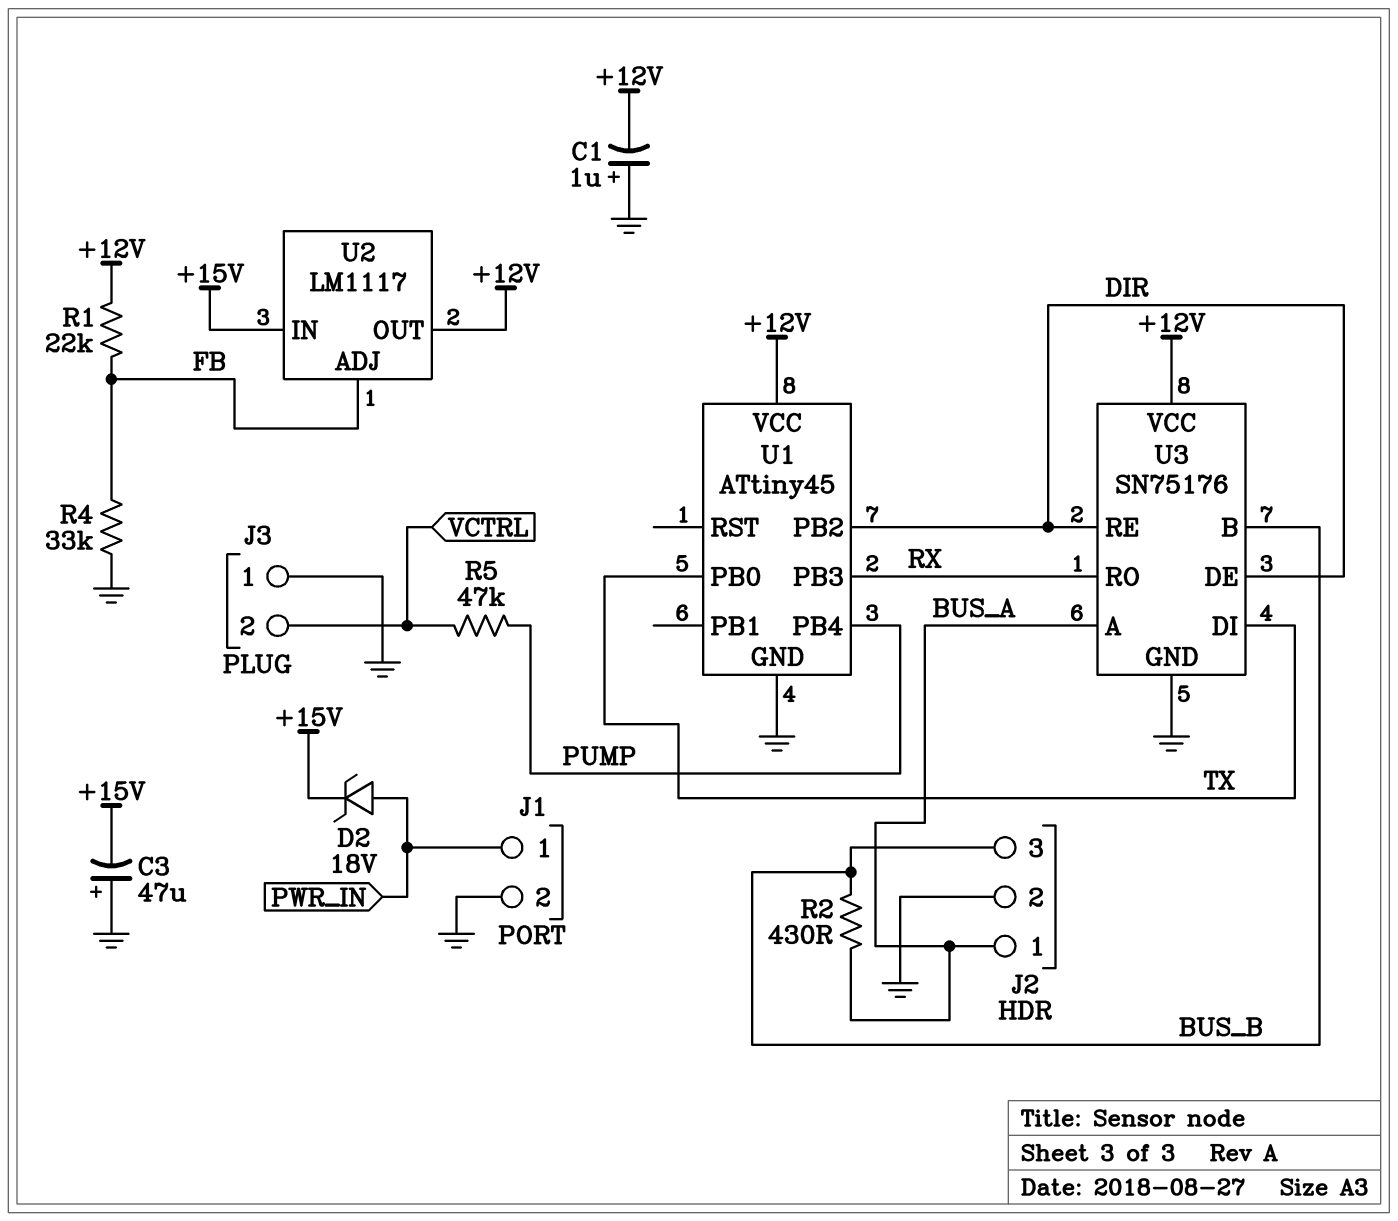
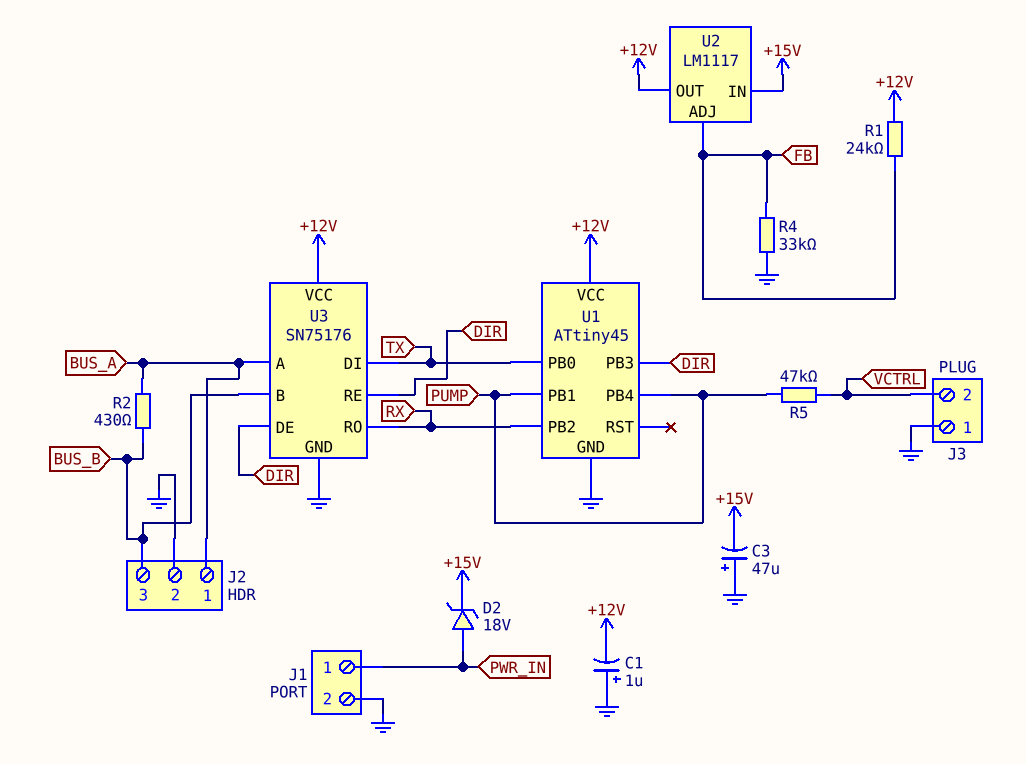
R1: 22k (+12V, FB) -> 24k (+12V, FB)
U1 pin PB1: none -> PUMP
U1 pin PB2: DIR -> RX
U1 pin PB3: RX -> DIR

